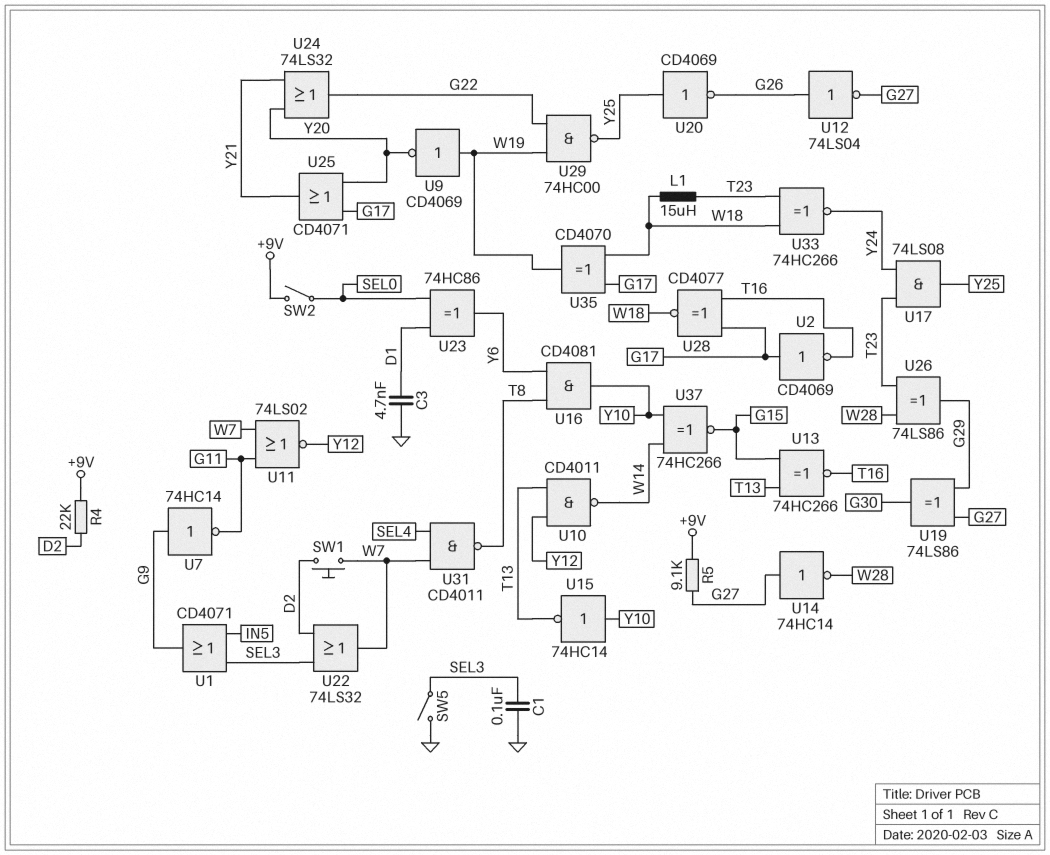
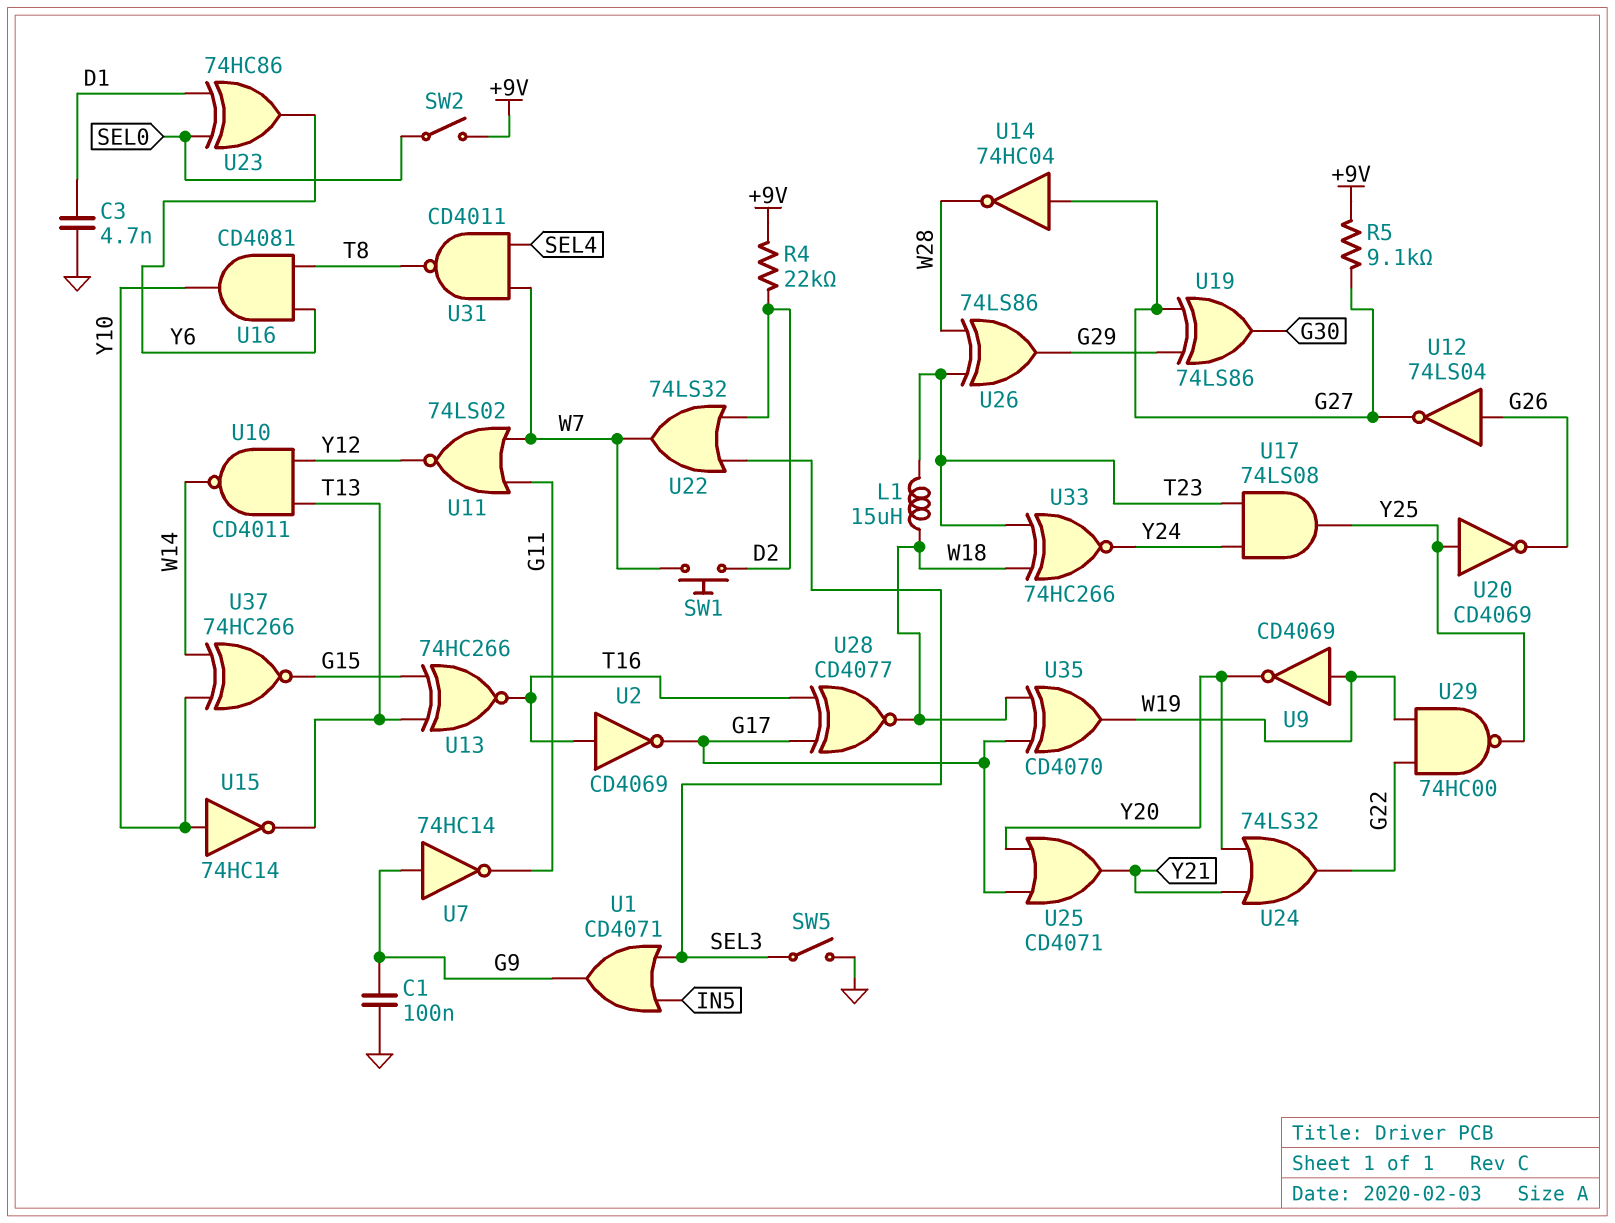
C1: 100nF (GND, SEL3) -> 100nF (G9, GND)
U2: NOT CD4069 (in G17, out T16) -> NOT CD4069 (in T16, out G17)
U14: NOT 74HC14 (in G27, out W28) -> NOT 74HC04 (in G27, out W28)

